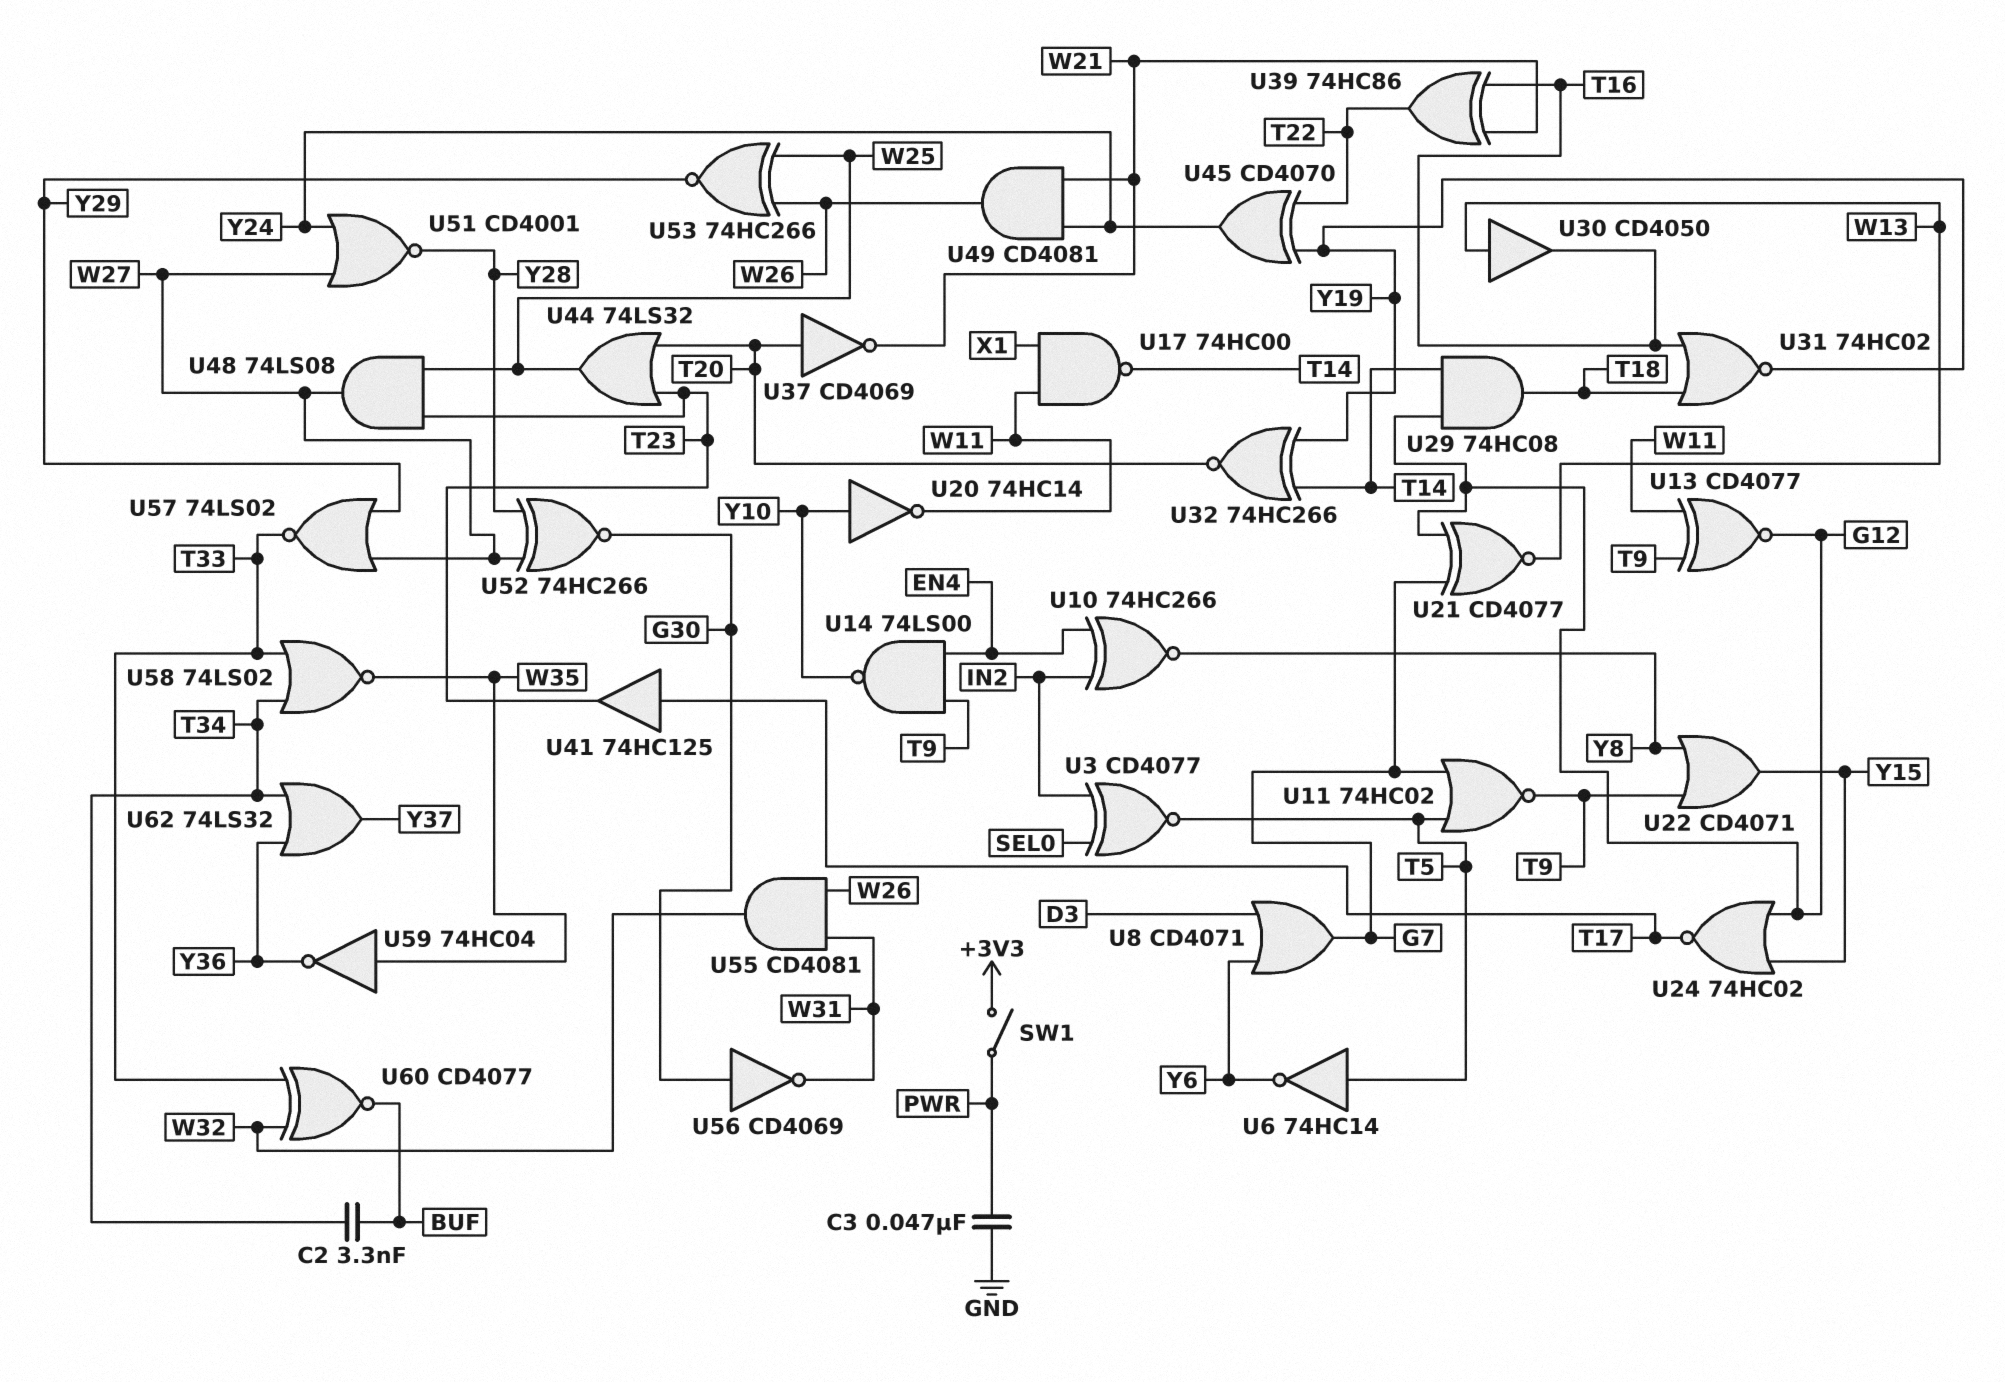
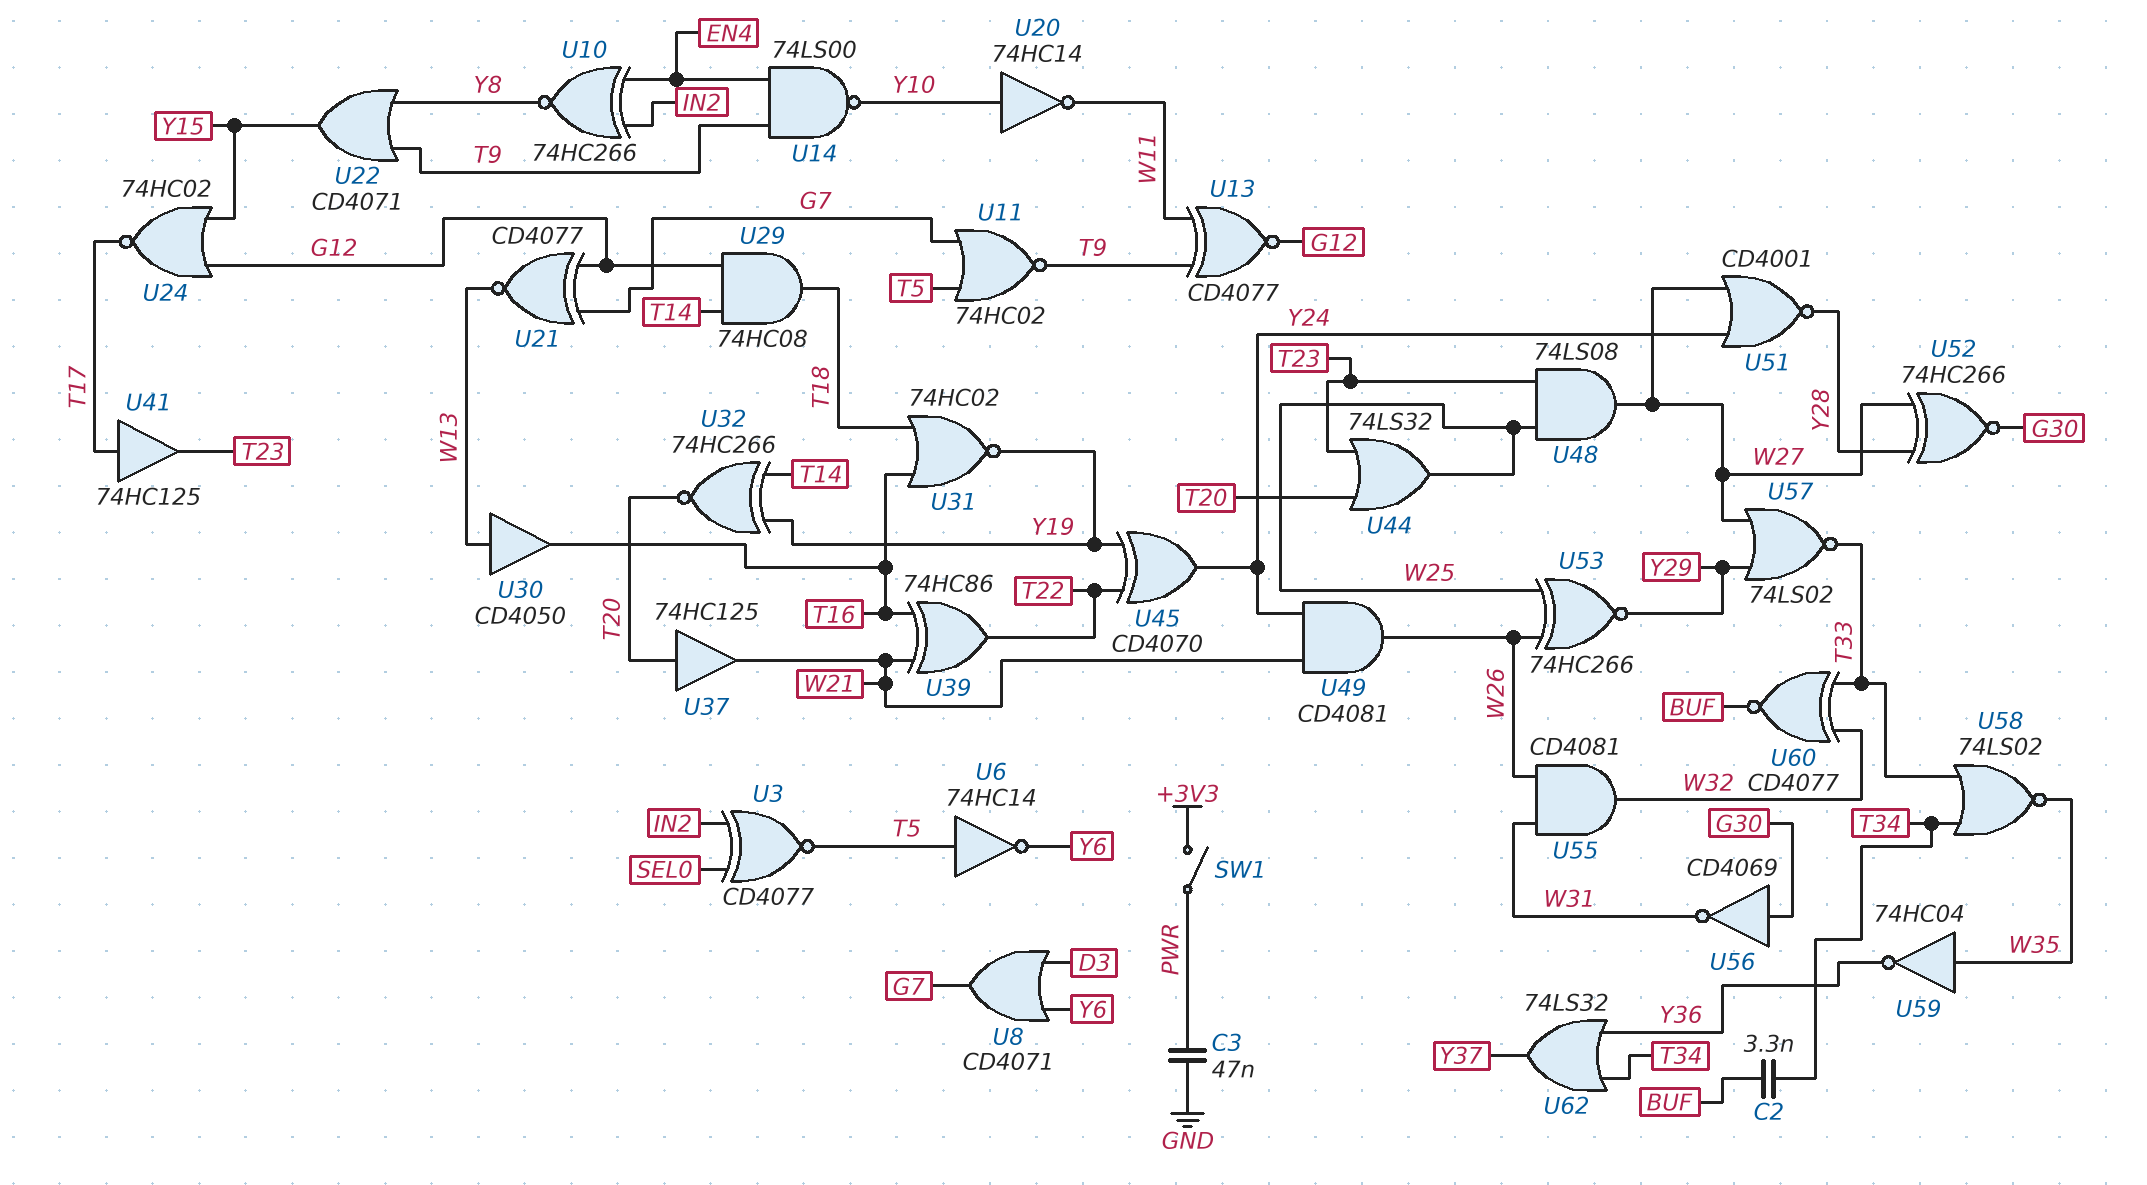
U17: NAND 74HC00 (in W11, in X1, out T14) -> none
U37: NOT CD4069 (in T20, out W21) -> buffer 74HC125 (in T20, out W21)

